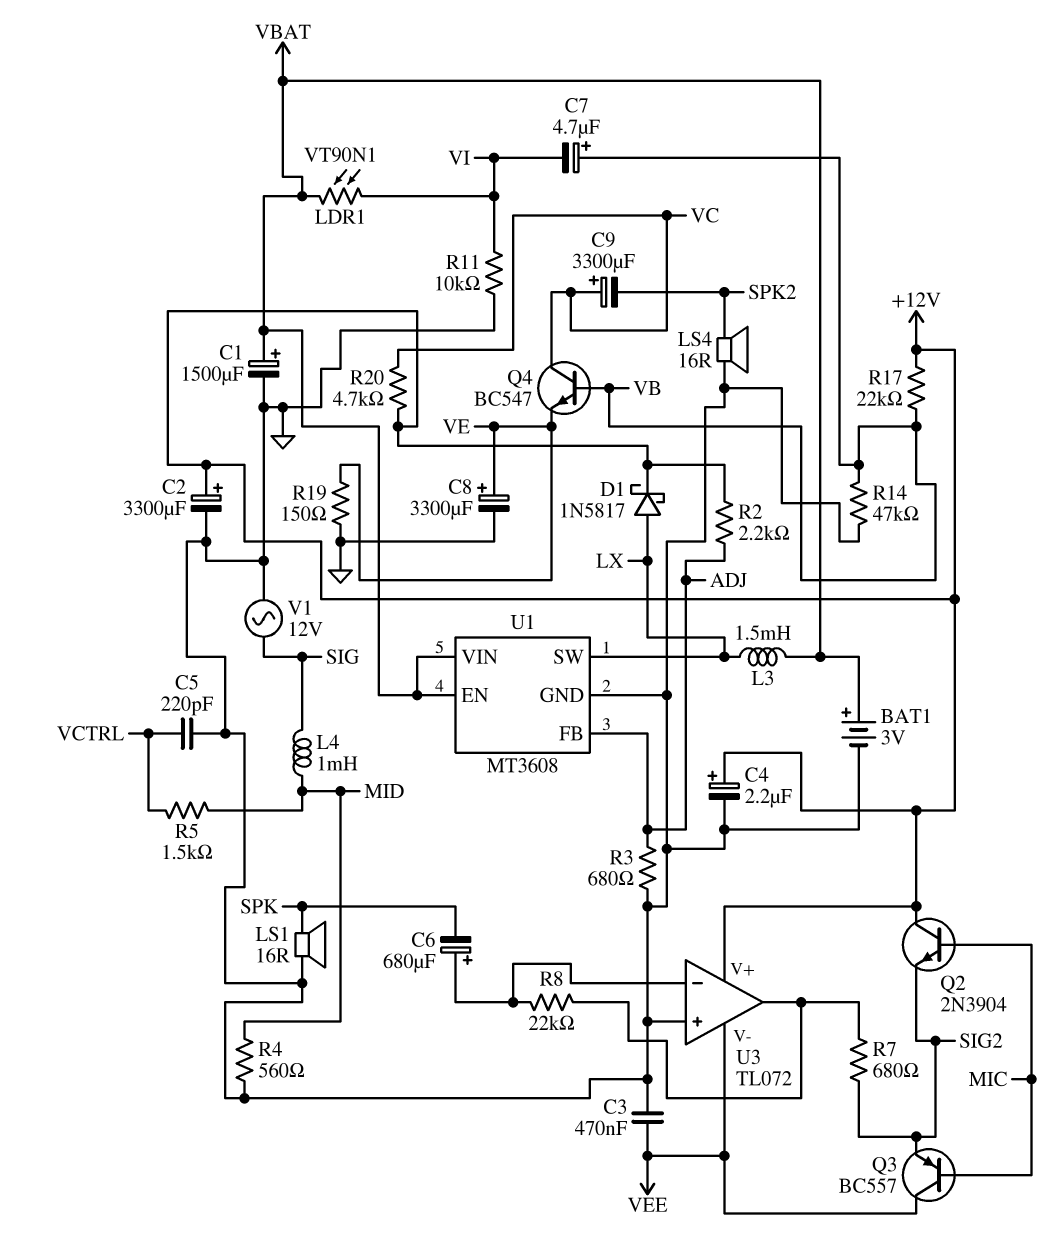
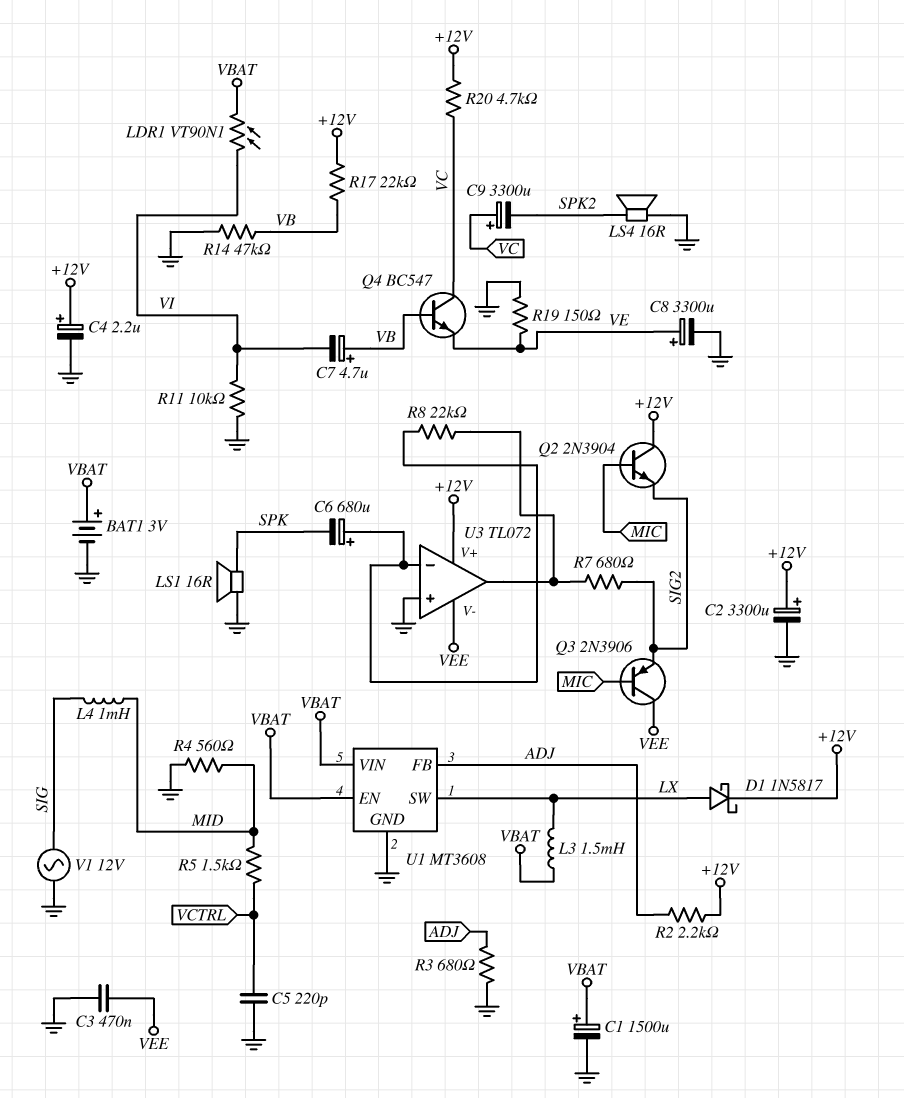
Q3: PNP BC557 (B MIC, C VEE, E SIG2) -> PNP 2N3906 (B MIC, C VEE, E SIG2)

